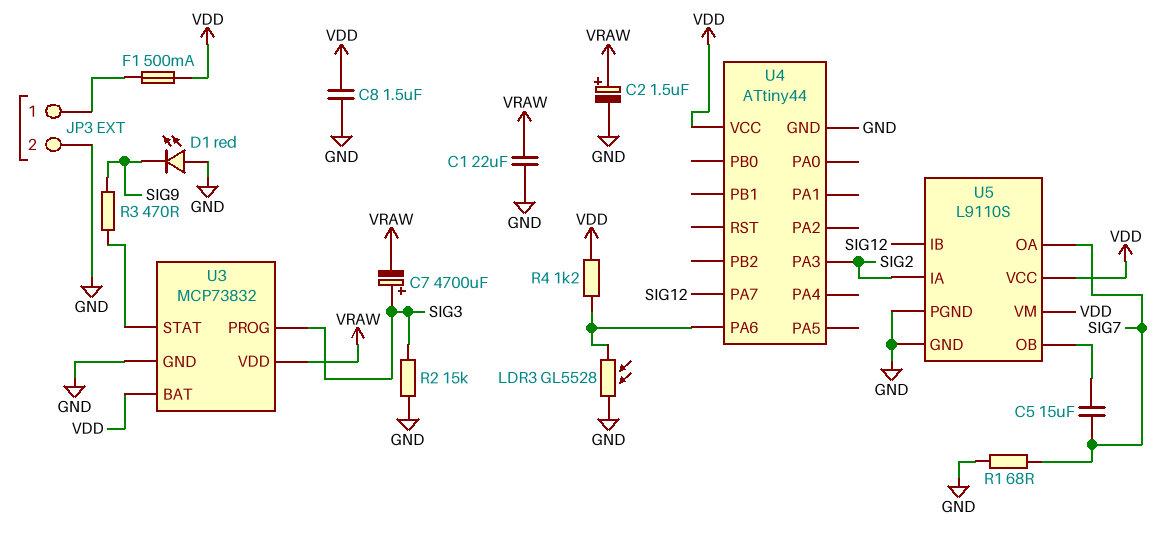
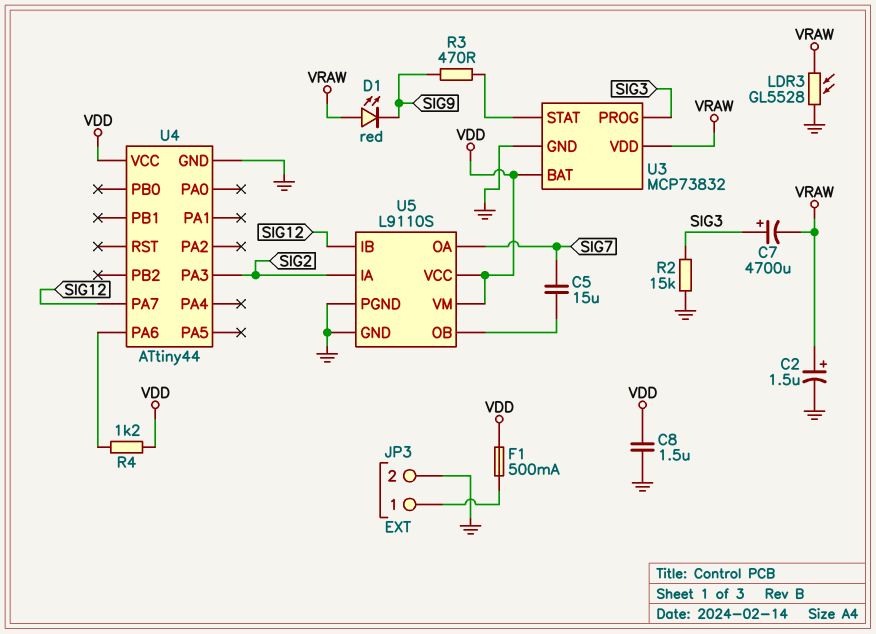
C1: 22uF (GND, VRAW) -> none
D1: LED red (A GND, K SIG9) -> LED red (A VRAW, K SIG9)
LDR3: GL5528 (GND, U4/PA6) -> GL5528 (GND, VRAW)
R1: 68 (GND, SIG7) -> none

